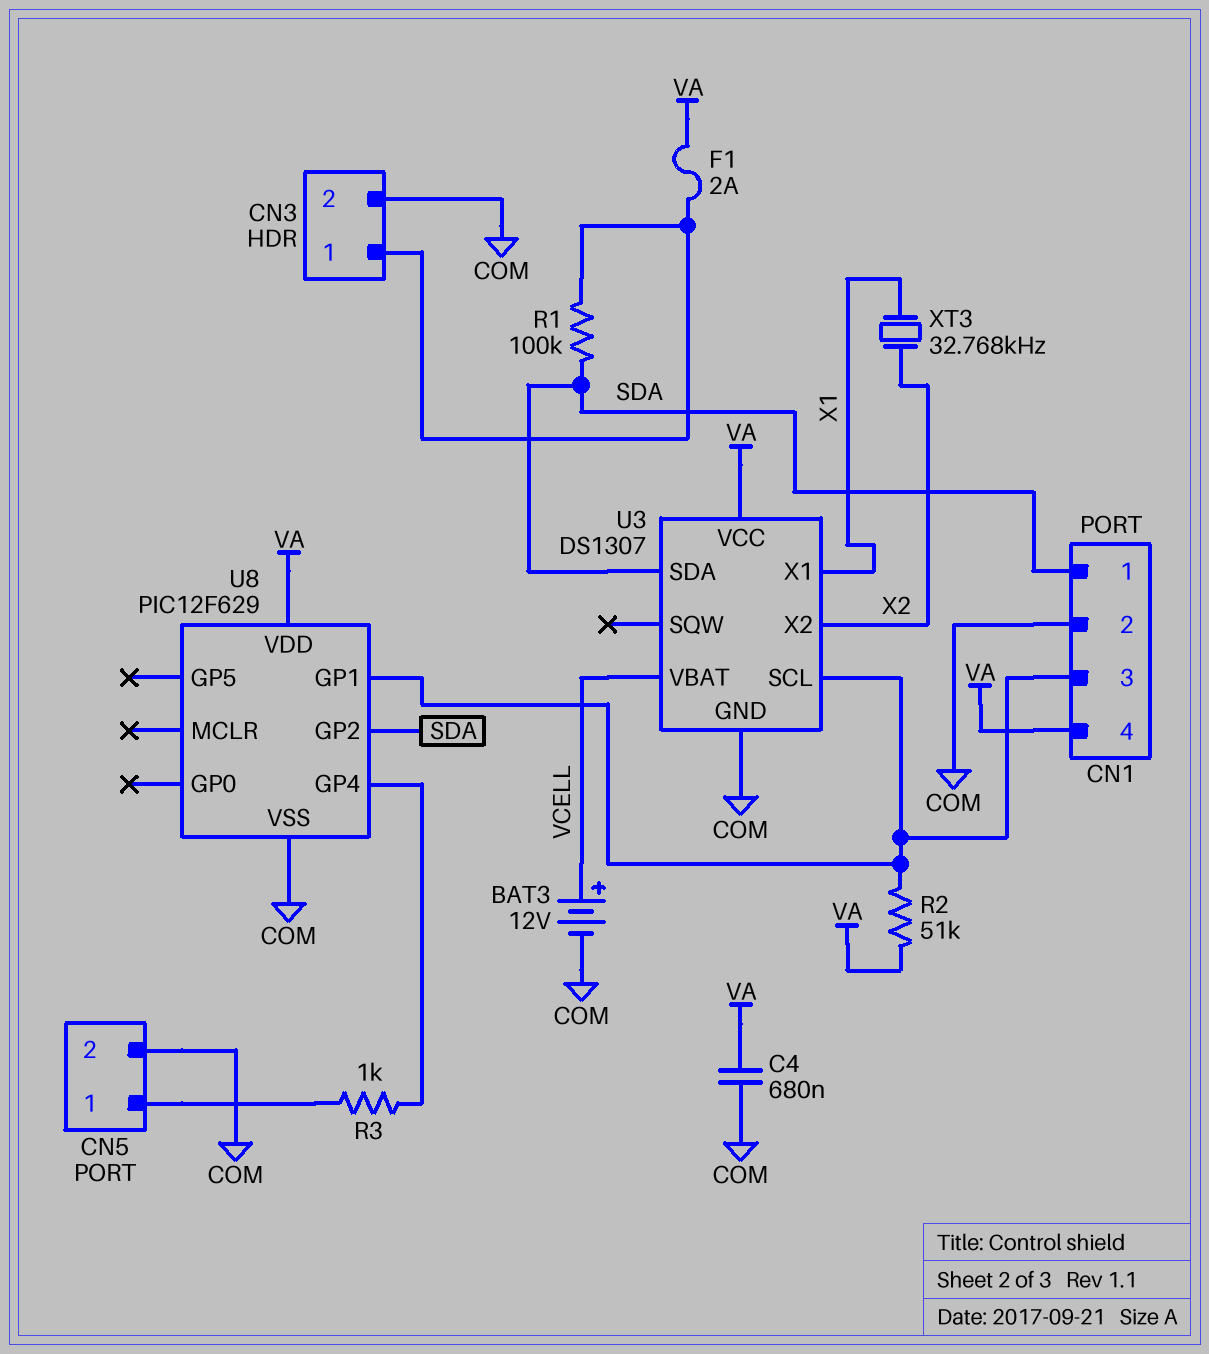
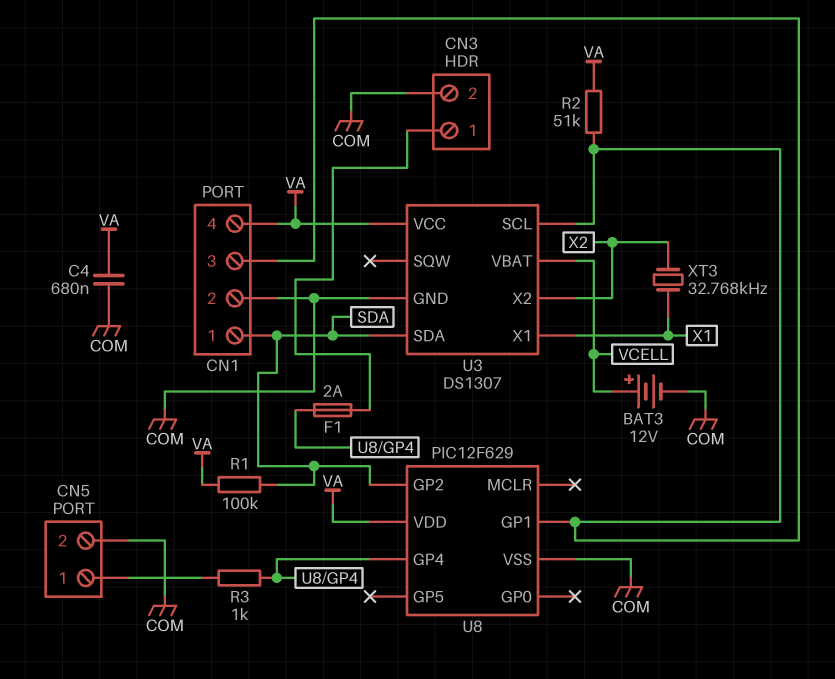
F1: 2A (CN3/1, VA) -> 2A (CN3/1, U8/GP4)
R1: 100k (CN3/1, SDA) -> 100k (SDA, VA)

